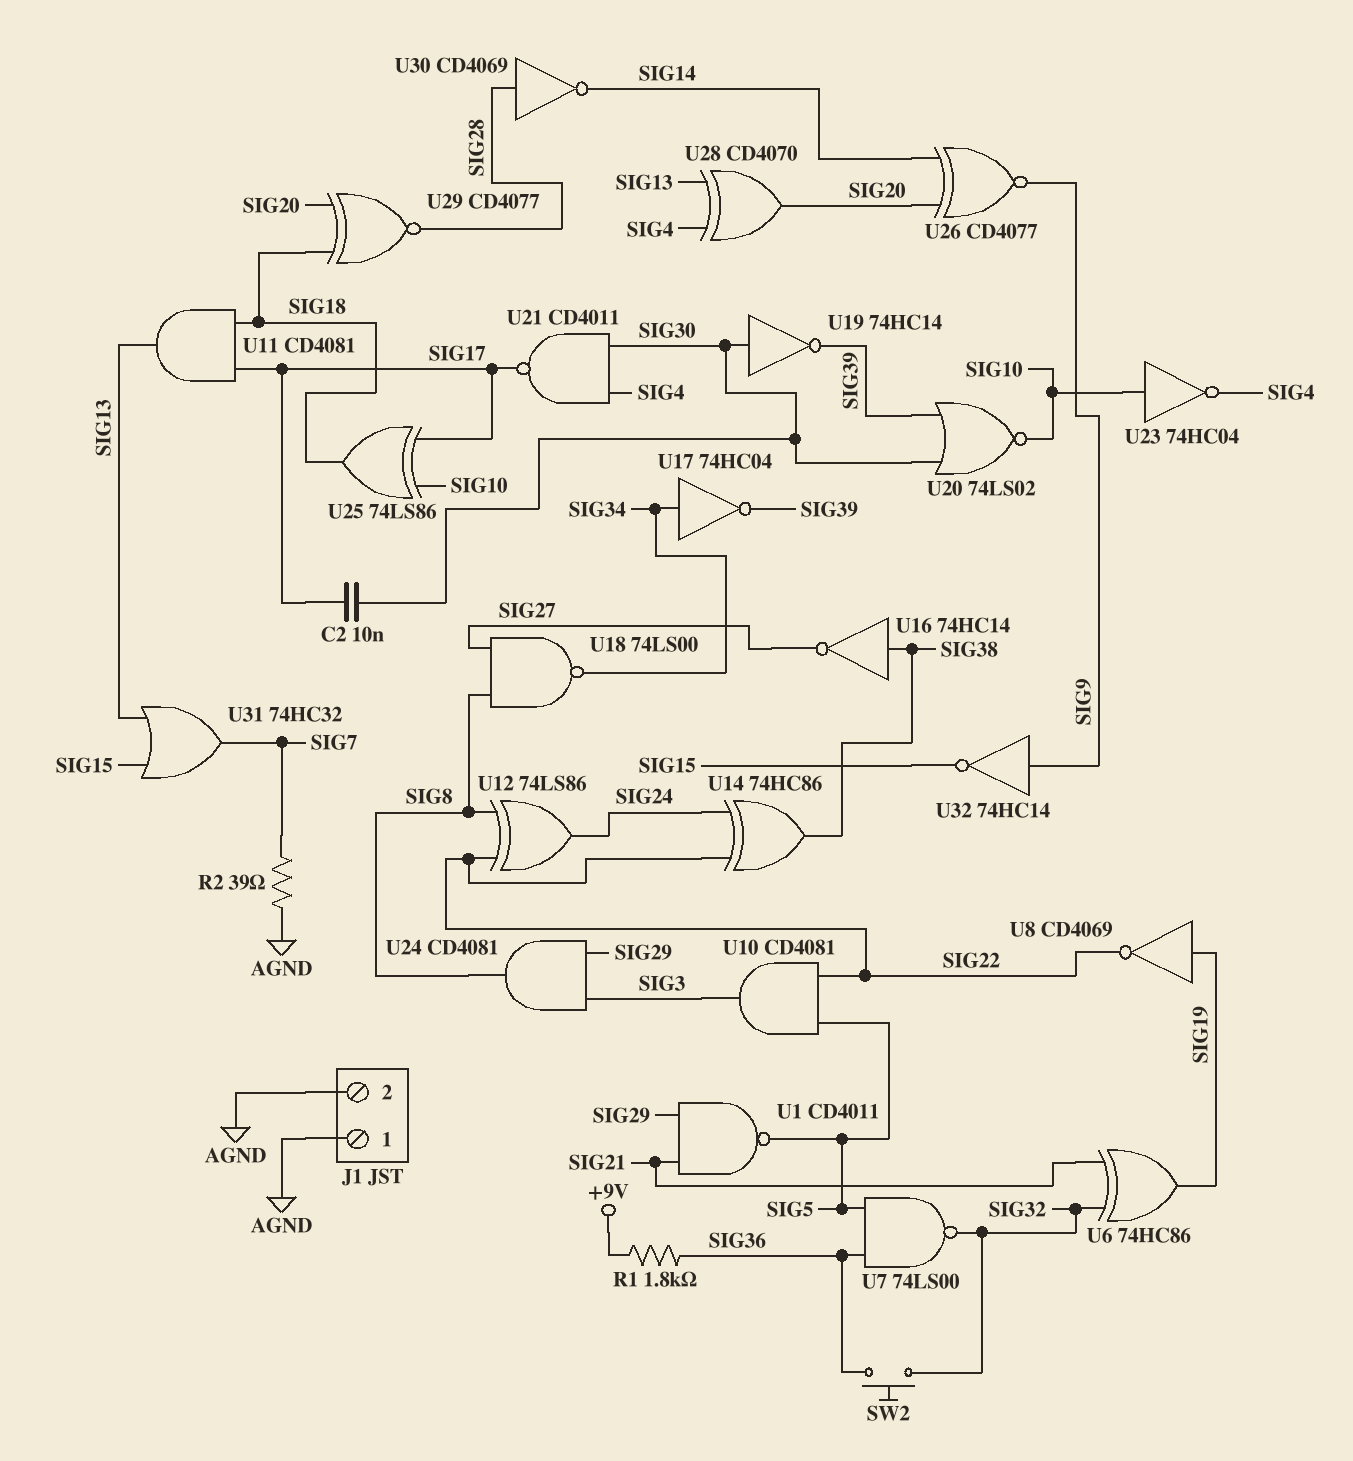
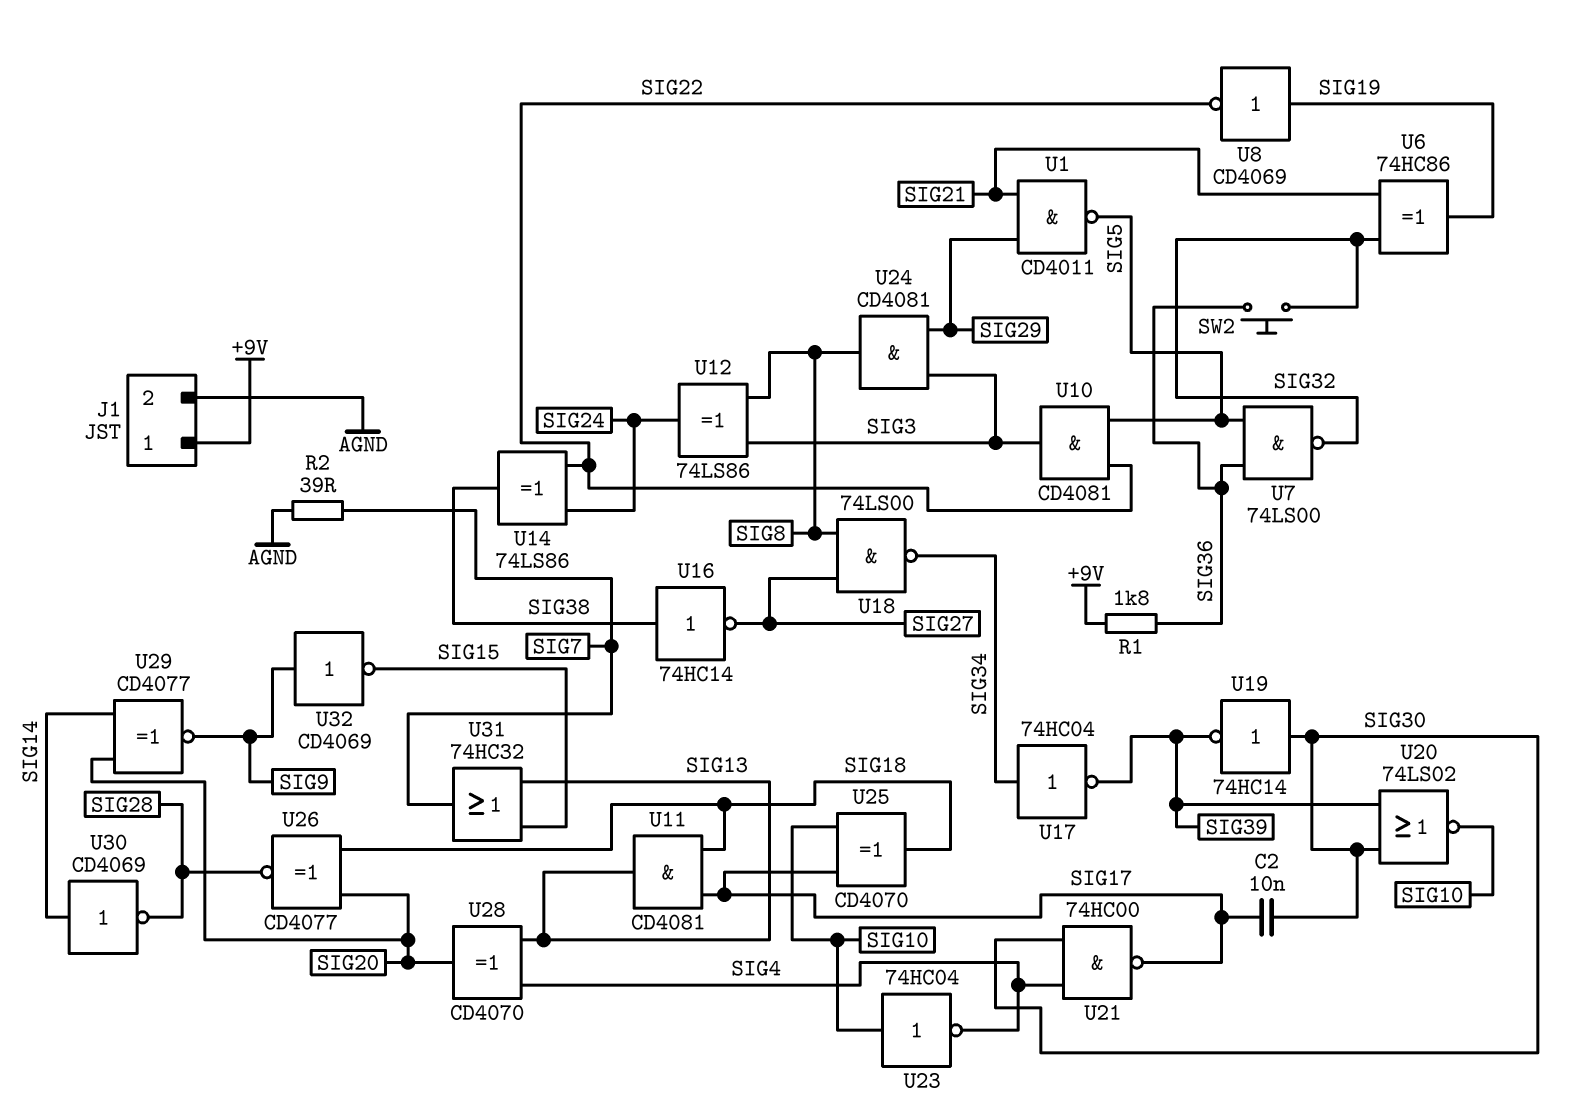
J1 pin 1: AGND -> +9V
U12: XOR 74LS86 (in SIG8, in SIG22, out SIG24) -> XOR 74LS86 (in SIG3, in SIG8, out SIG24)
U14: XOR 74HC86 (in SIG22, in SIG24, out SIG38) -> XOR 74LS86 (in SIG22, in SIG24, out SIG38)
U21: NAND CD4011 (in SIG4, in SIG30, out SIG17) -> NAND 74HC00 (in SIG4, in SIG30, out SIG17)
U25: XOR 74LS86 (in SIG10, in SIG17, out SIG18) -> XOR CD4070 (in SIG10, in SIG17, out SIG18)
U26: XNOR CD4077 (in SIG14, in SIG20, out SIG9) -> XNOR CD4077 (in SIG18, in SIG20, out SIG28)
U29: XNOR CD4077 (in SIG18, in SIG20, out SIG28) -> XNOR CD4077 (in SIG14, in SIG20, out SIG9)
U30: NOT CD4069 (in SIG28, out SIG14) -> NOT CD4069 (in SIG14, out SIG28)
U32: NOT 74HC14 (in SIG9, out SIG15) -> NOT CD4069 (in SIG9, out SIG15)

